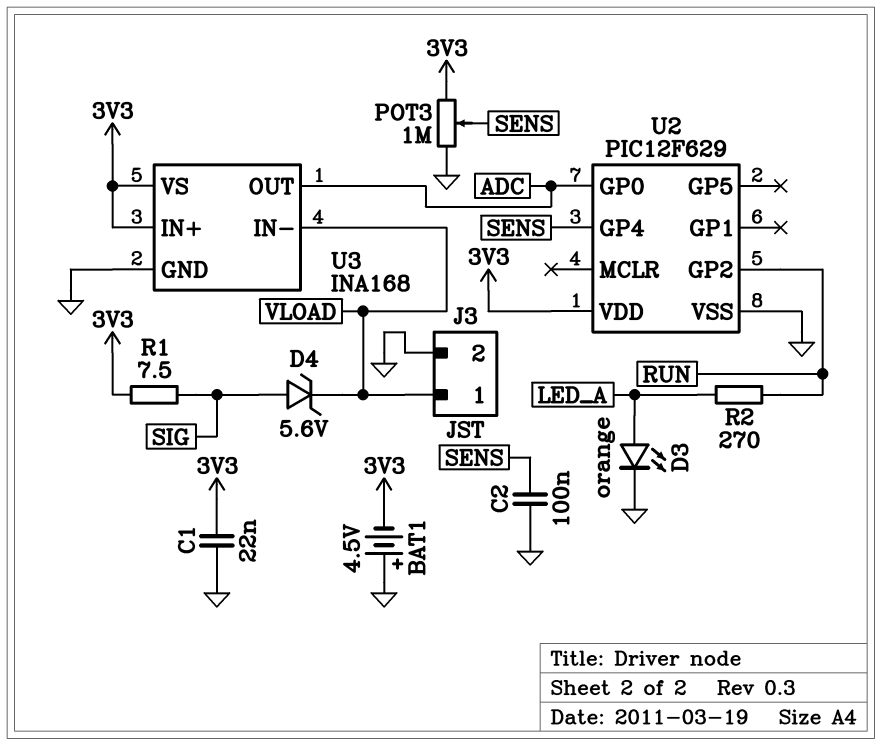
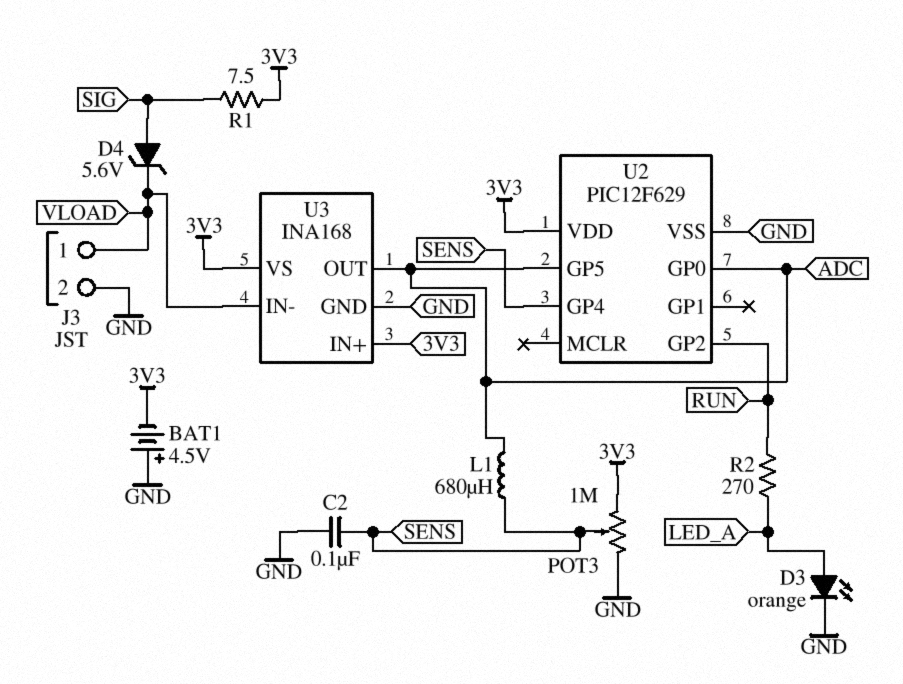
C1: 22nF (3V3, GND) -> none
L1: none -> 680uH (ADC, SENS)
U2 pin GP5: none -> ADC

